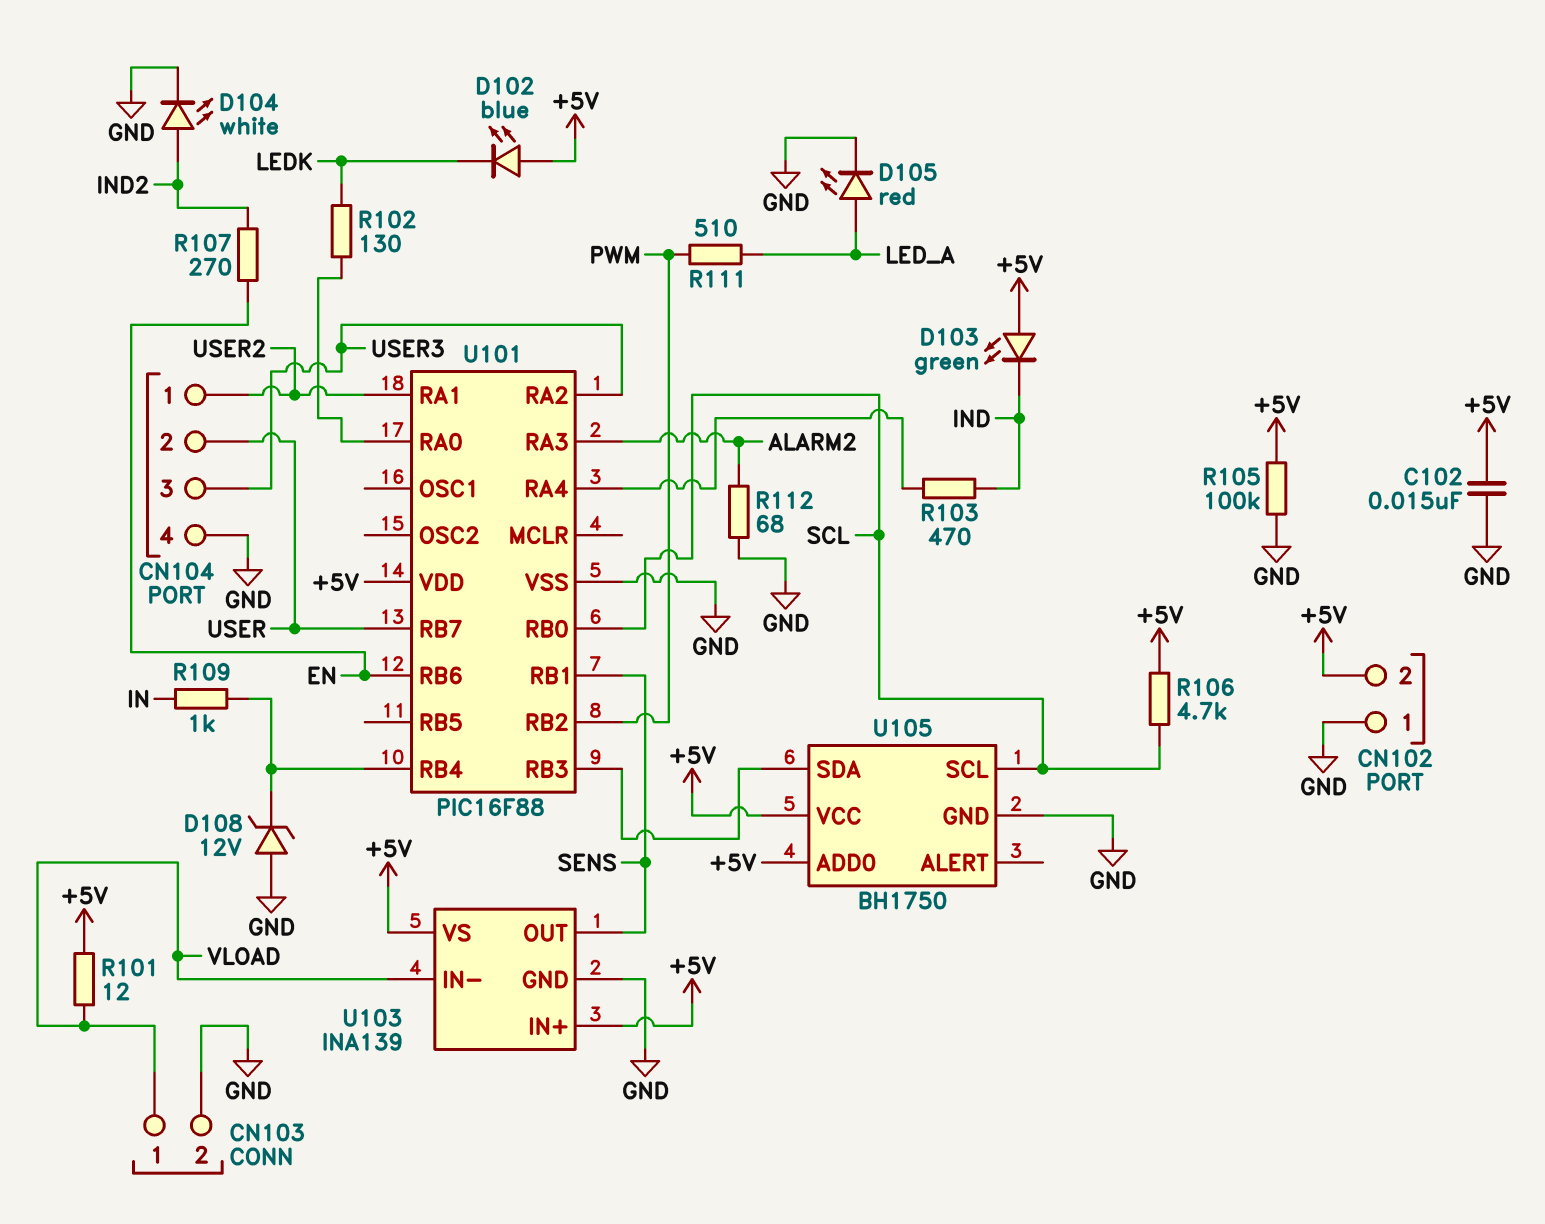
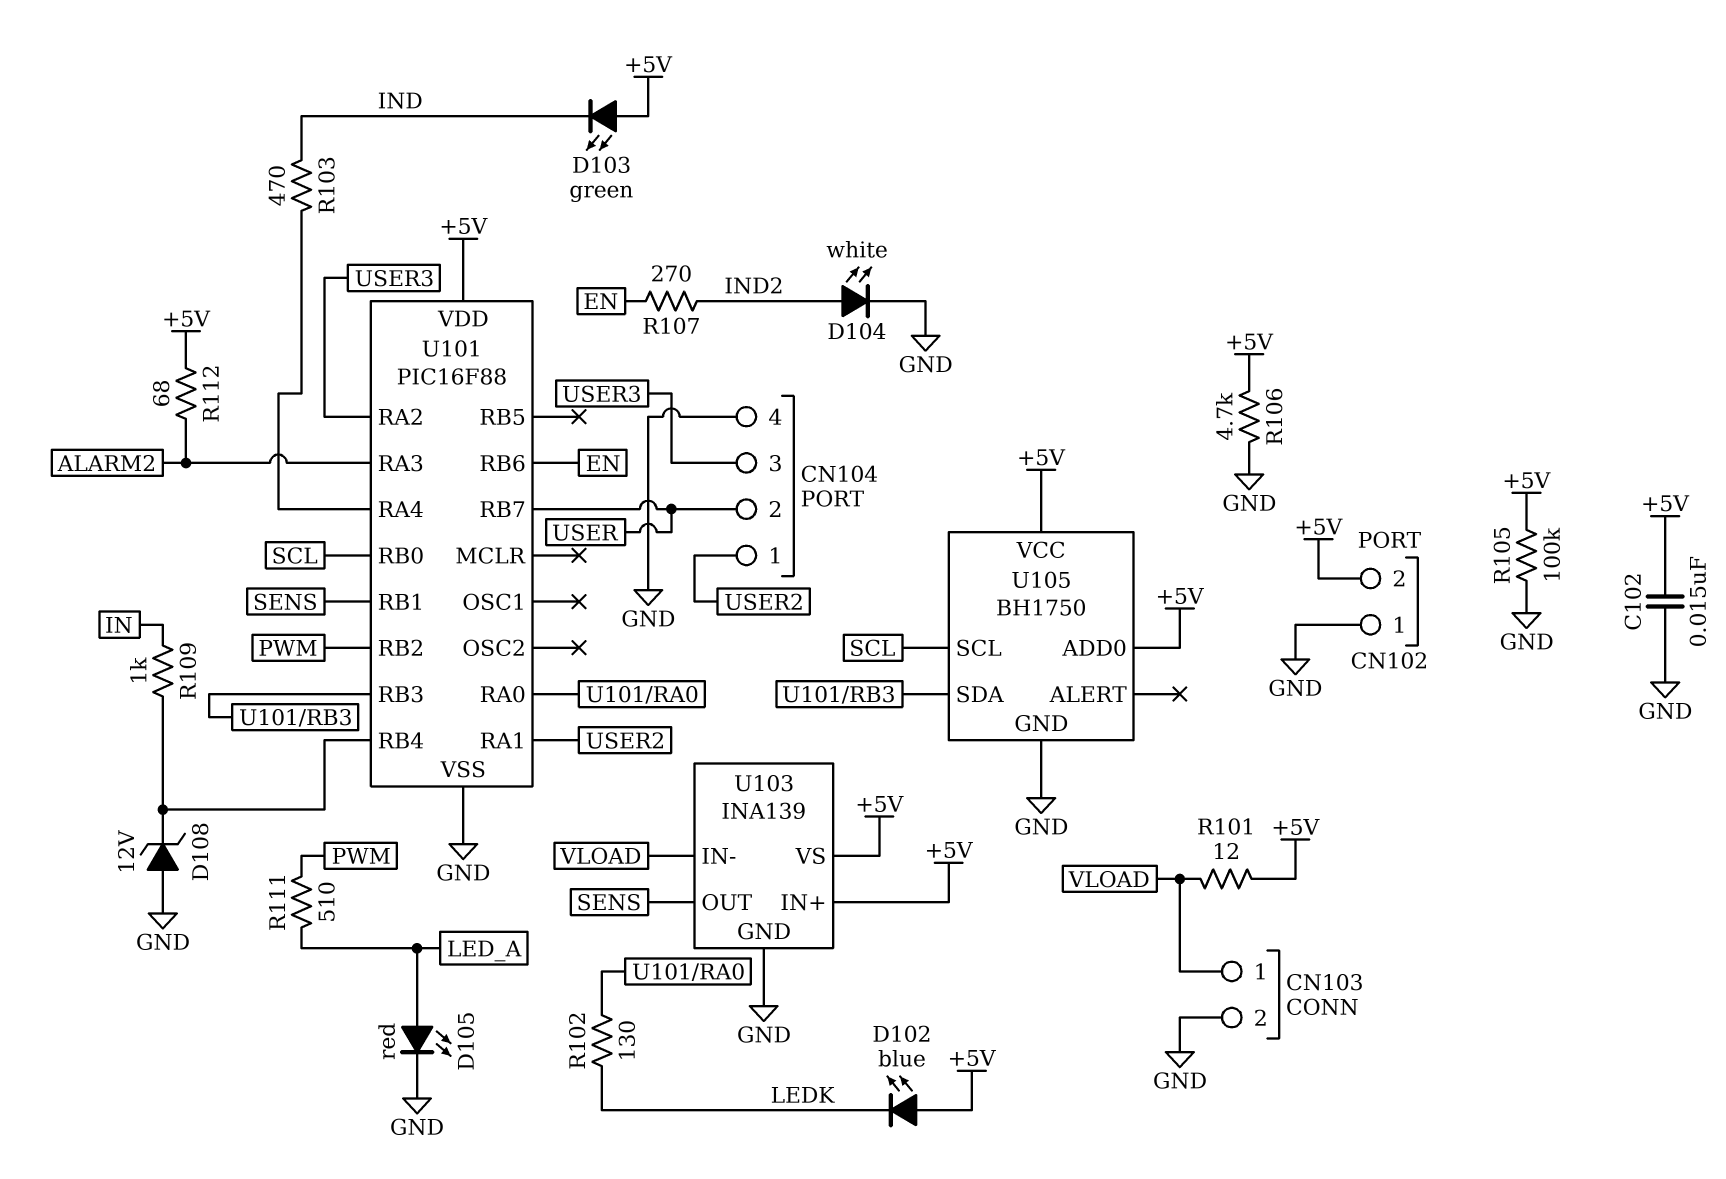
R106: 4.7k (+5V, SCL) -> 4.7k (+5V, GND)
R112: 68 (ALARM2, GND) -> 68 (+5V, ALARM2)

